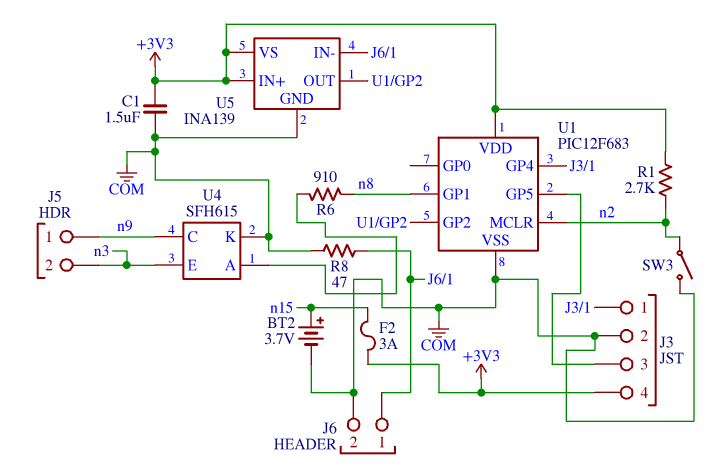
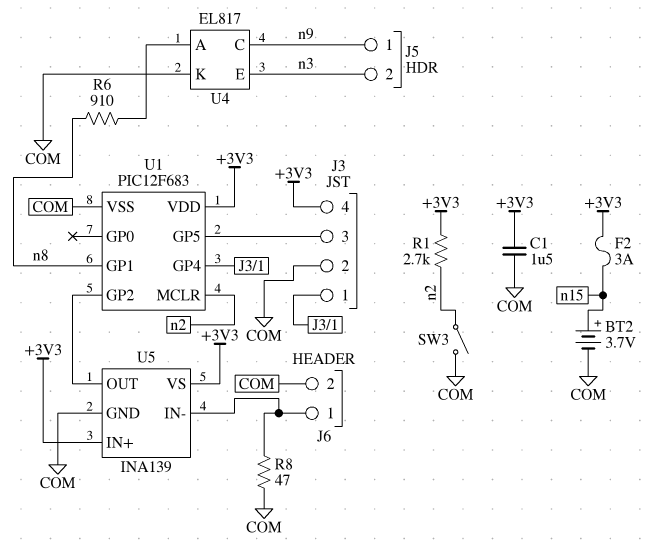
U4: SFH615 -> EL817

